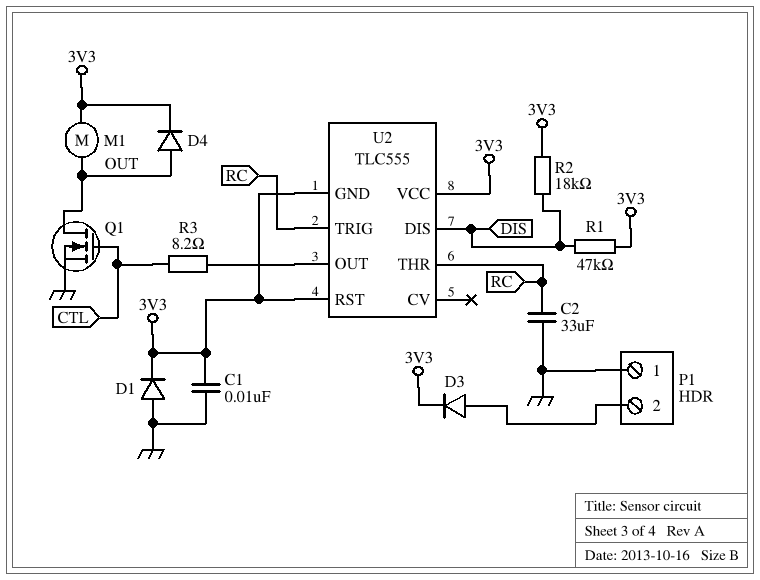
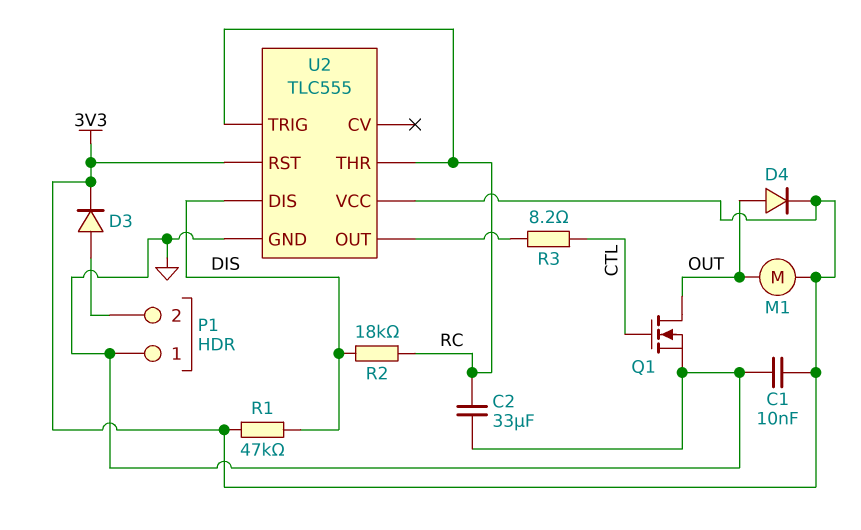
D1: diode (A GND, K 3V3) -> none
R2: 18k (3V3, DIS) -> 18k (DIS, RC)
U2 pin GND: 3V3 -> GND

